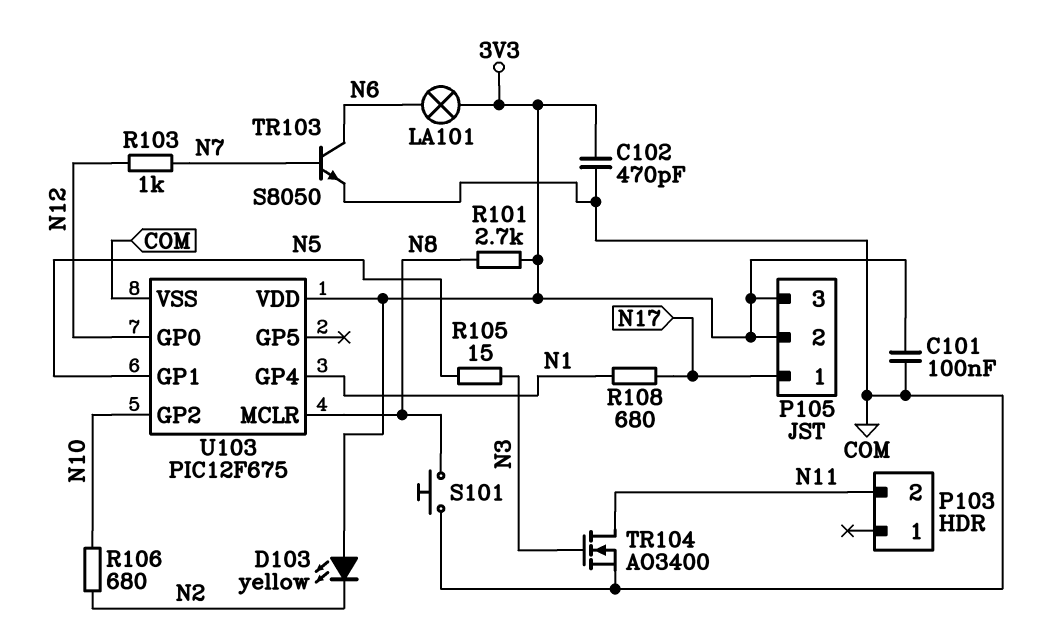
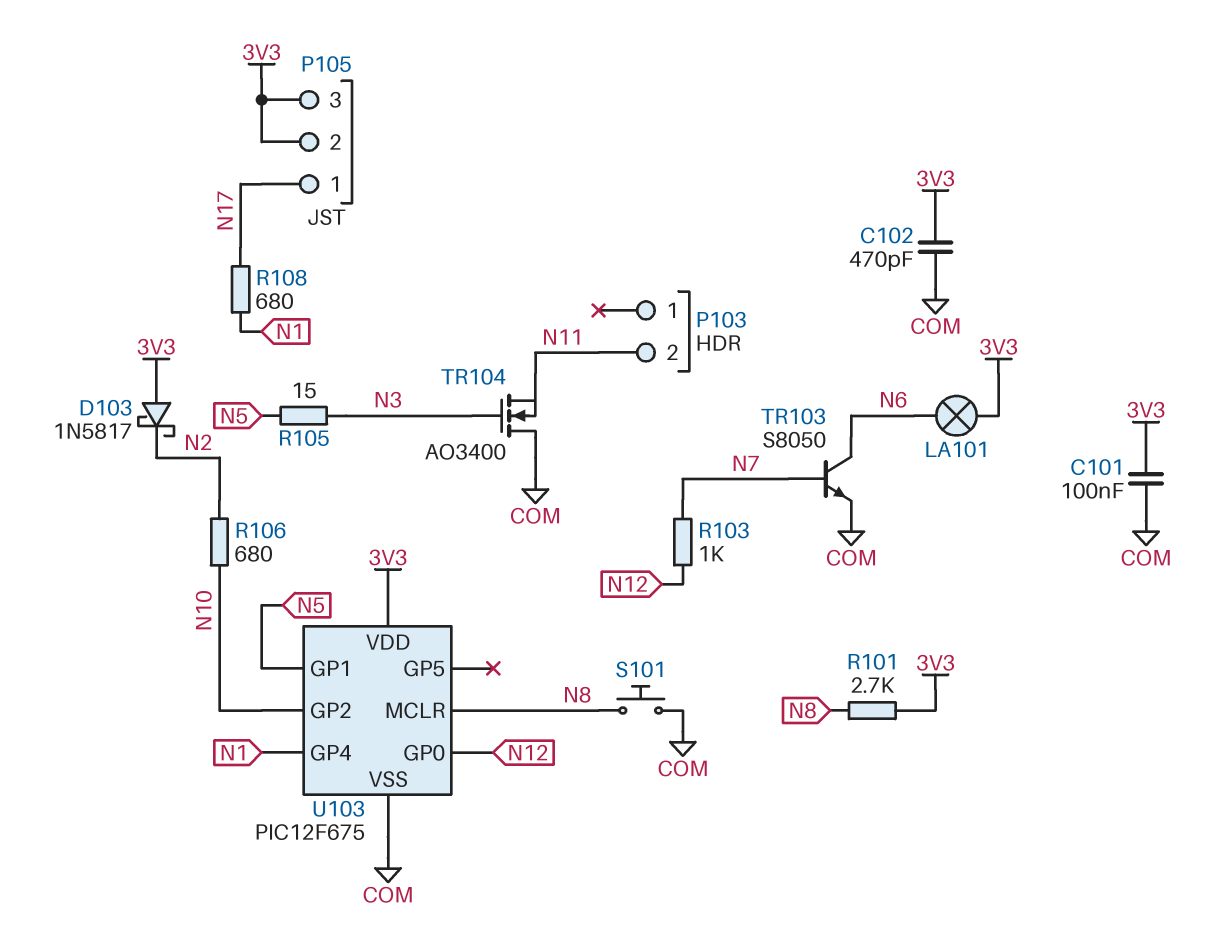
D103: LED yellow (A 3V3, K N2) -> schottky 1N5817 (A 3V3, K N2)
TR104: NMOS AO3400 (G N3, D N11, S COM) -> NMOS AO3400 (G N3, D COM, S N11)

